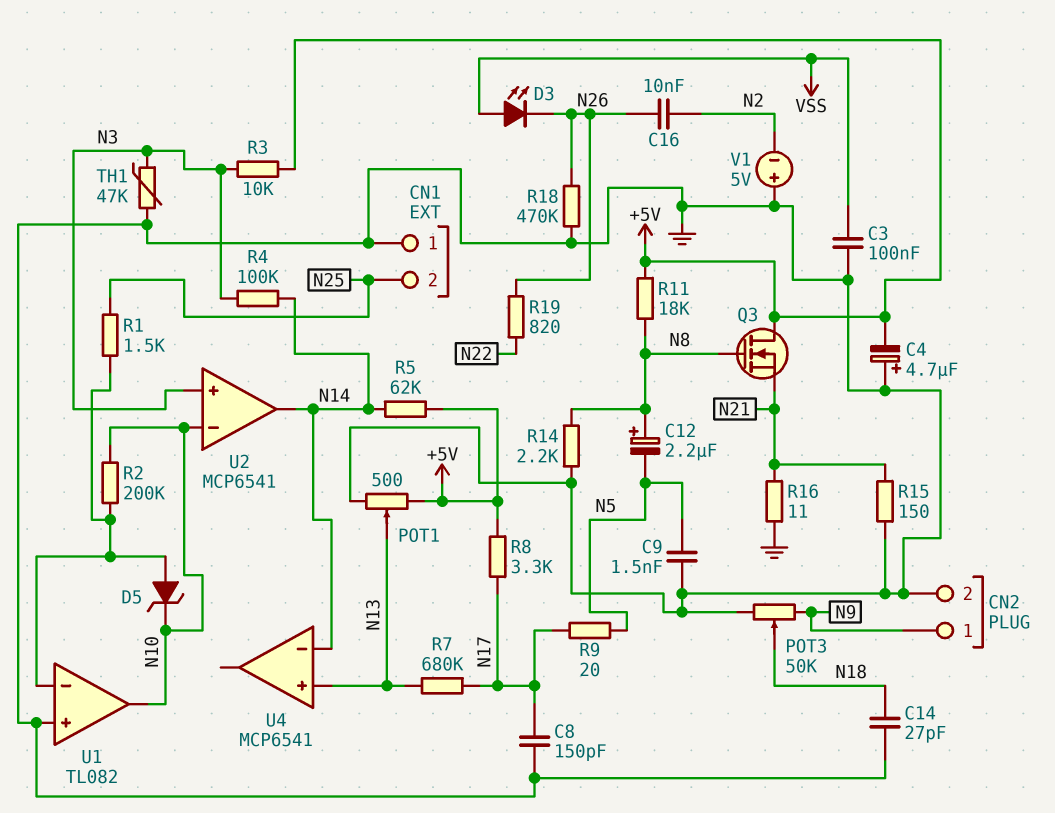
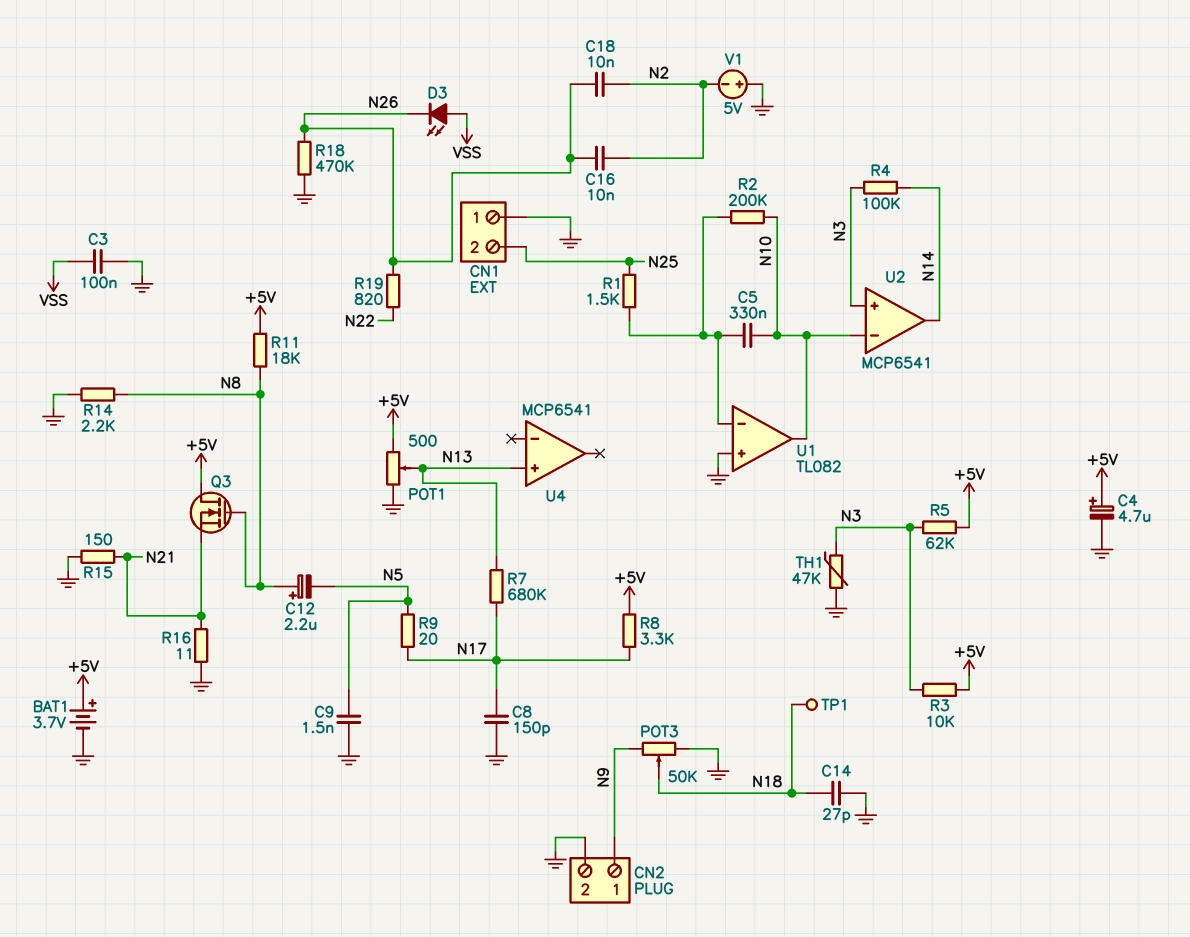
BAT1: none -> 3.7V (plus +5V, minus GND)
C4: 4.7uF (plus GND, minus +5V) -> 4.7uF (plus +5V, minus GND)
C5: none -> 330nF (N10, U1/in-)
C18: none -> 10nF (N2, N26)
D5: zener (A U1/in-, K N10) -> none
R5: 62k (+5V, N14) -> 62k (+5V, N3)
TP1: none -> test point (N18)
U4 pin in-: N14 -> none

